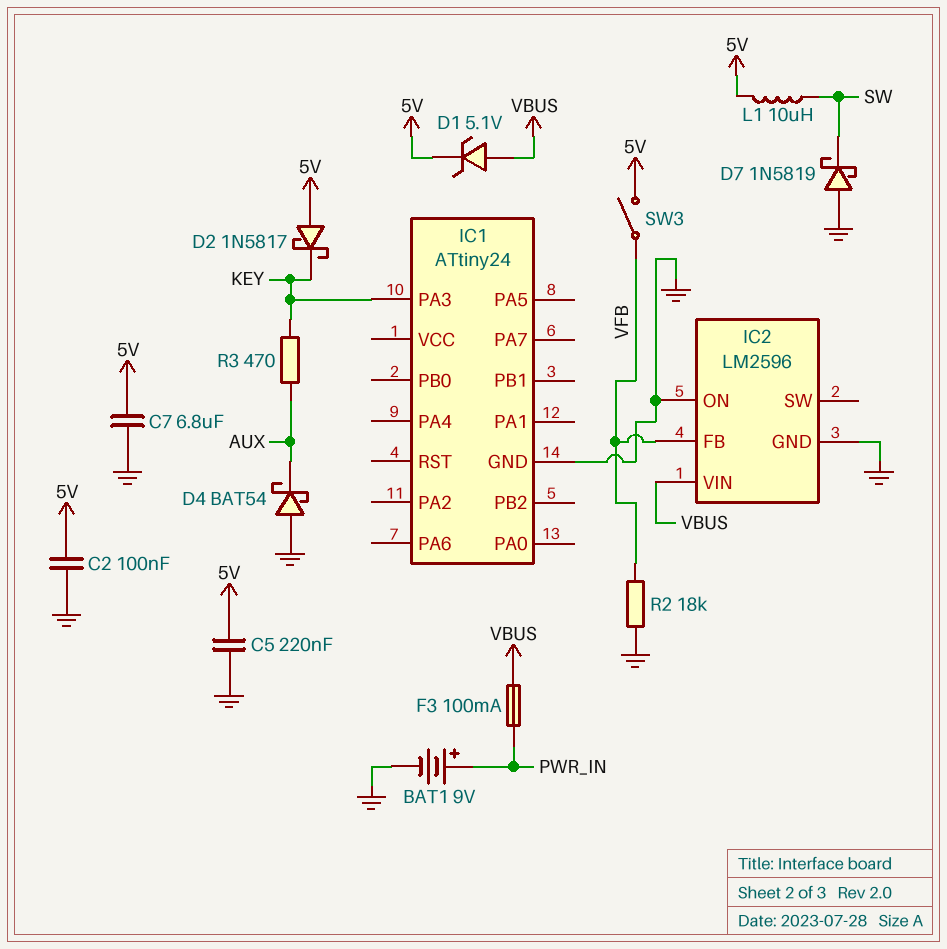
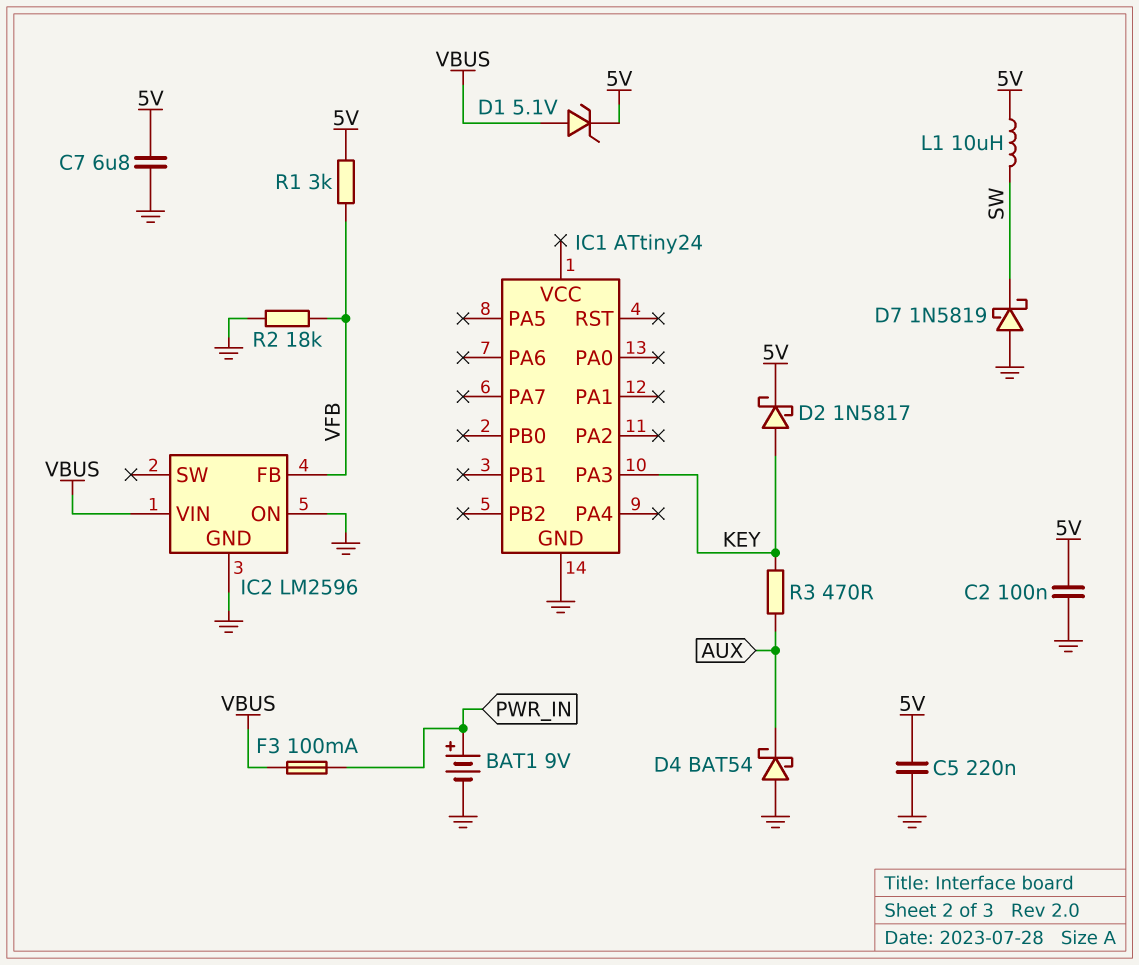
D2: schottky 1N5817 (A 5V, K KEY) -> schottky 1N5817 (A KEY, K 5V)
R1: none -> 3k (5V, VFB)
SW3: switch (5V, VFB) -> none

